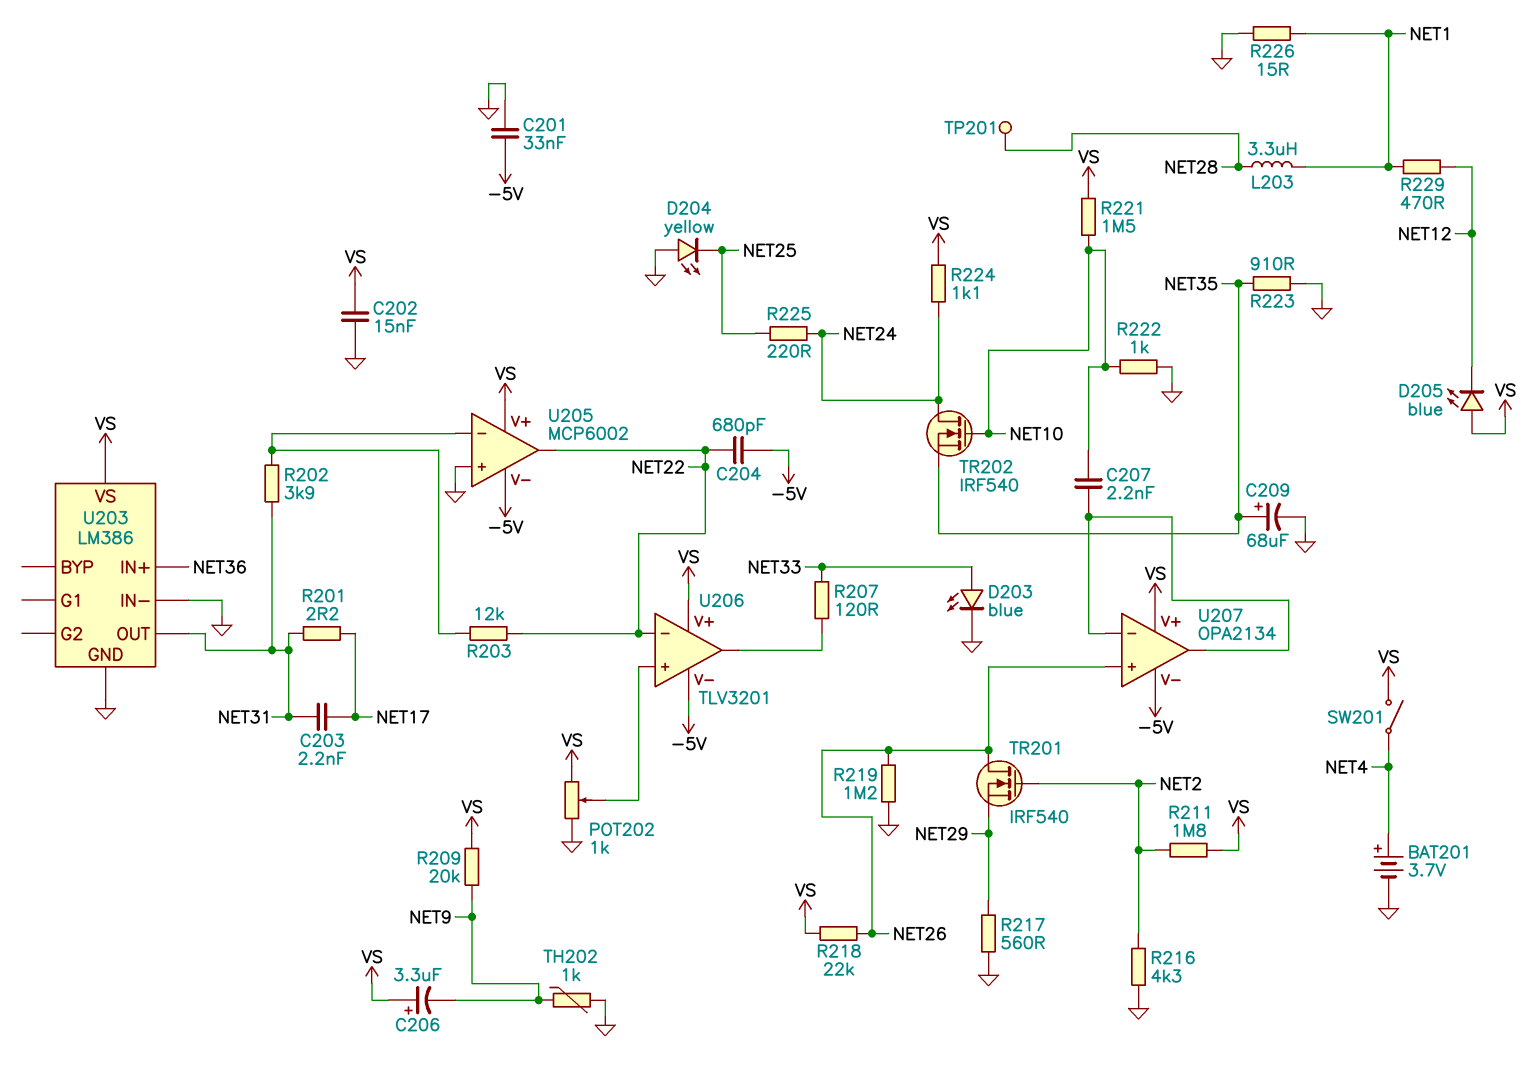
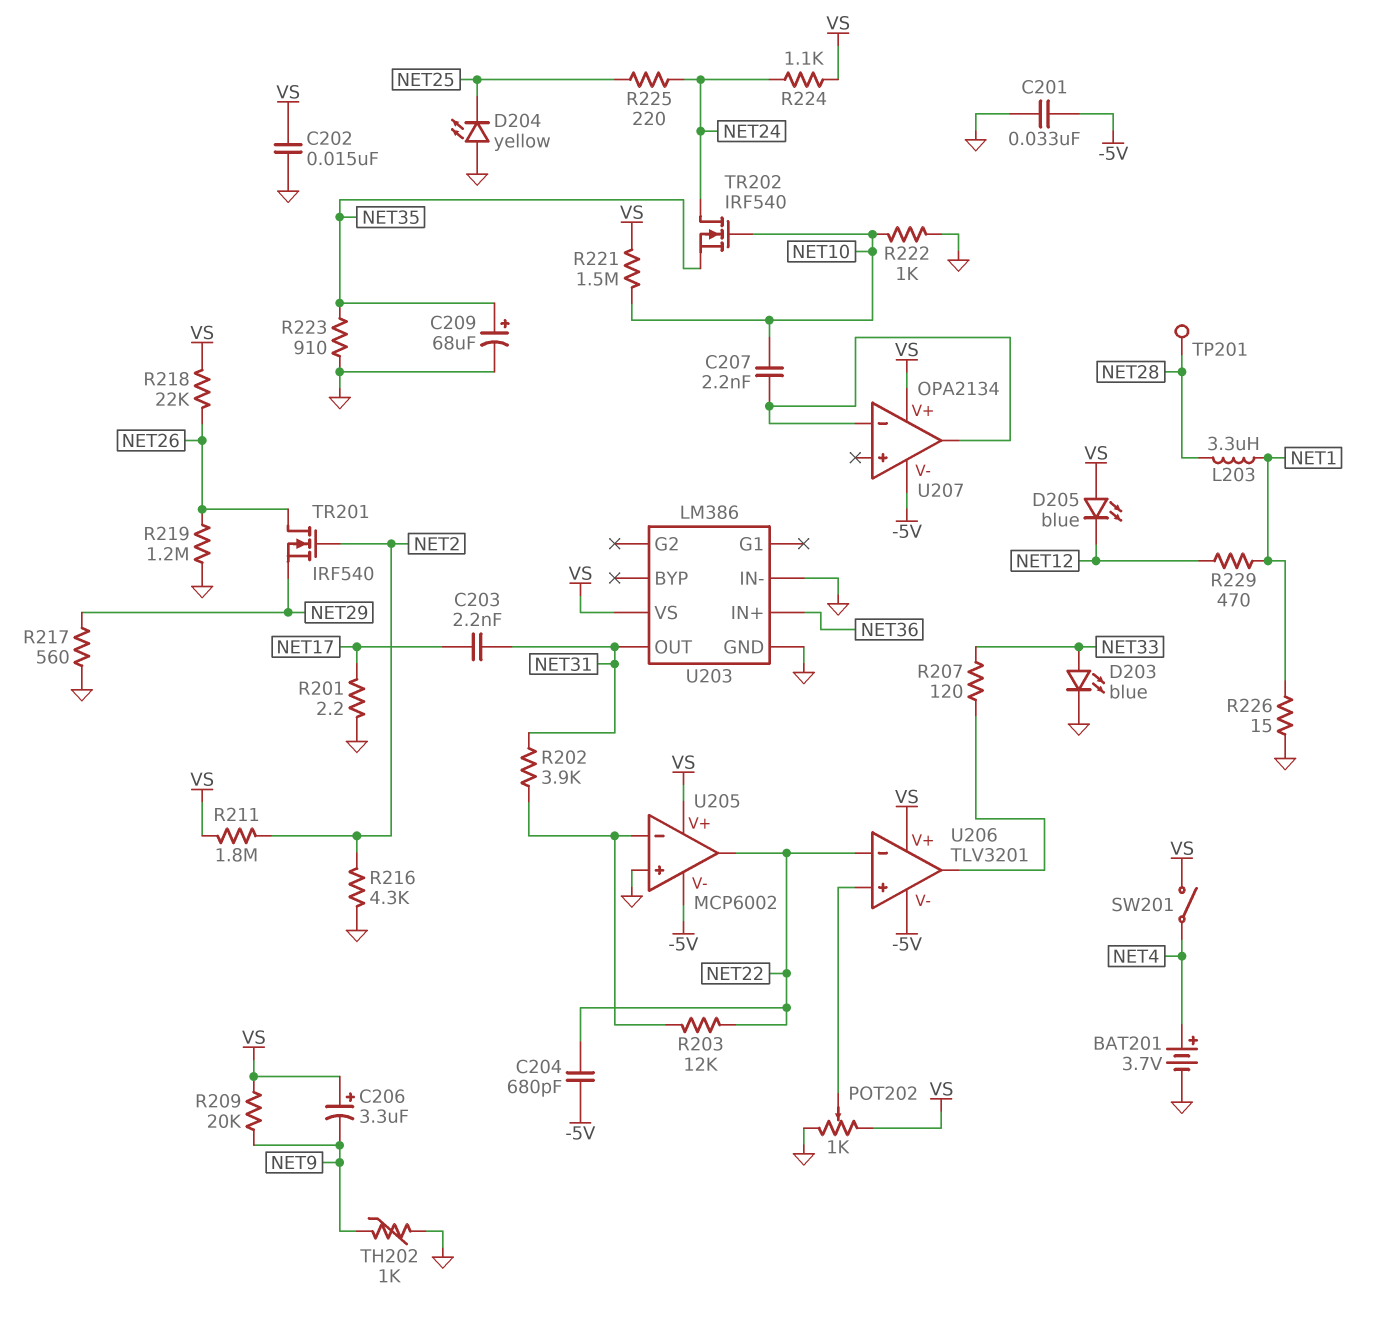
R201: 2.2 (NET17, NET31) -> 2.2 (GND, NET17)
U207 pin in+: NET26 -> none

